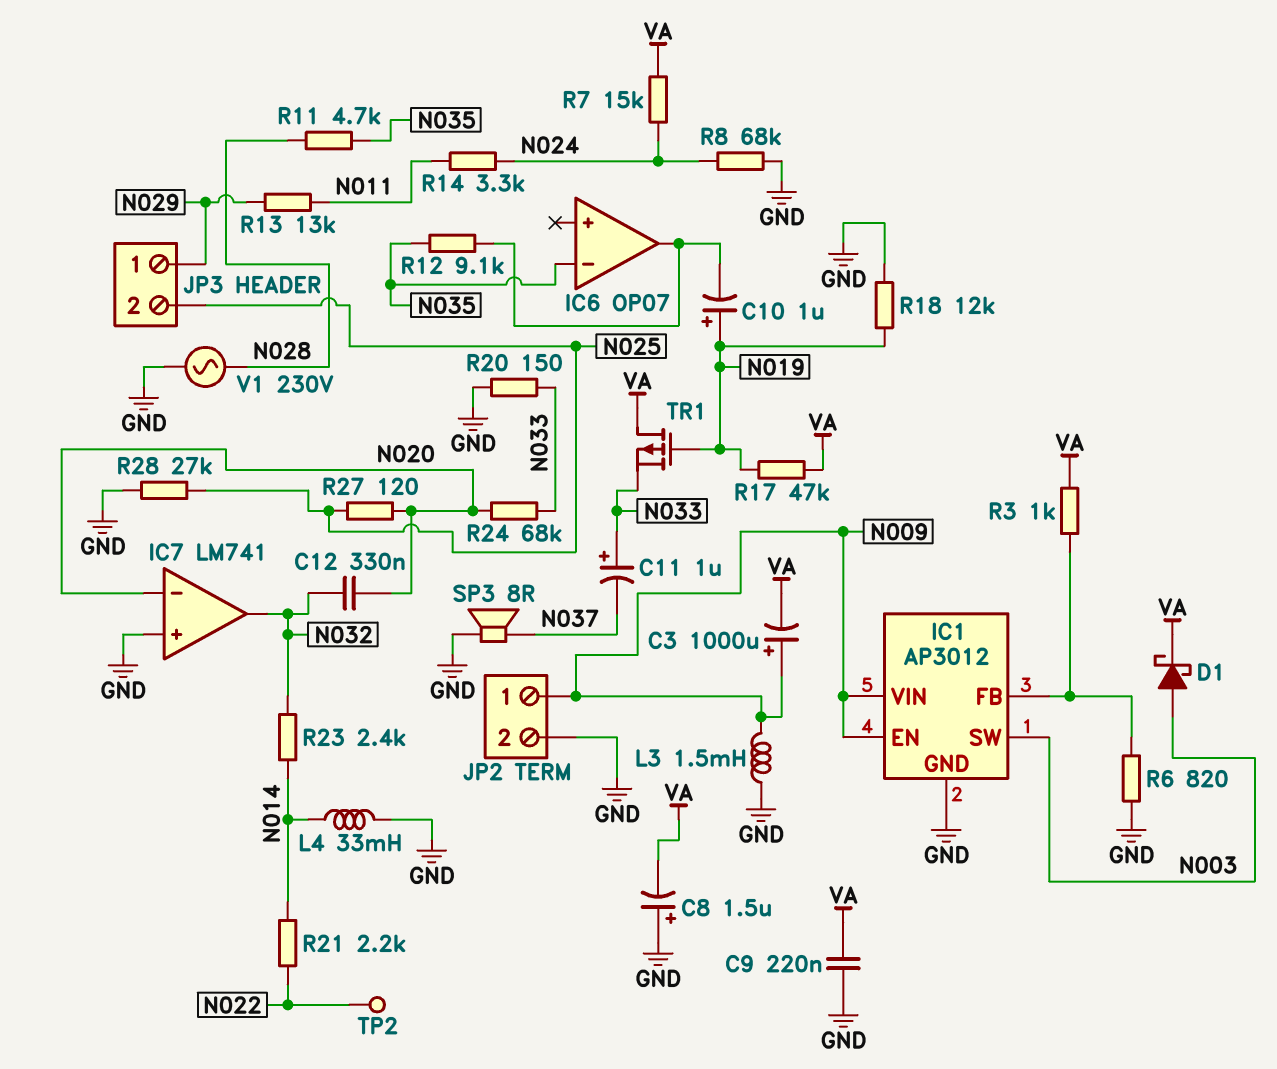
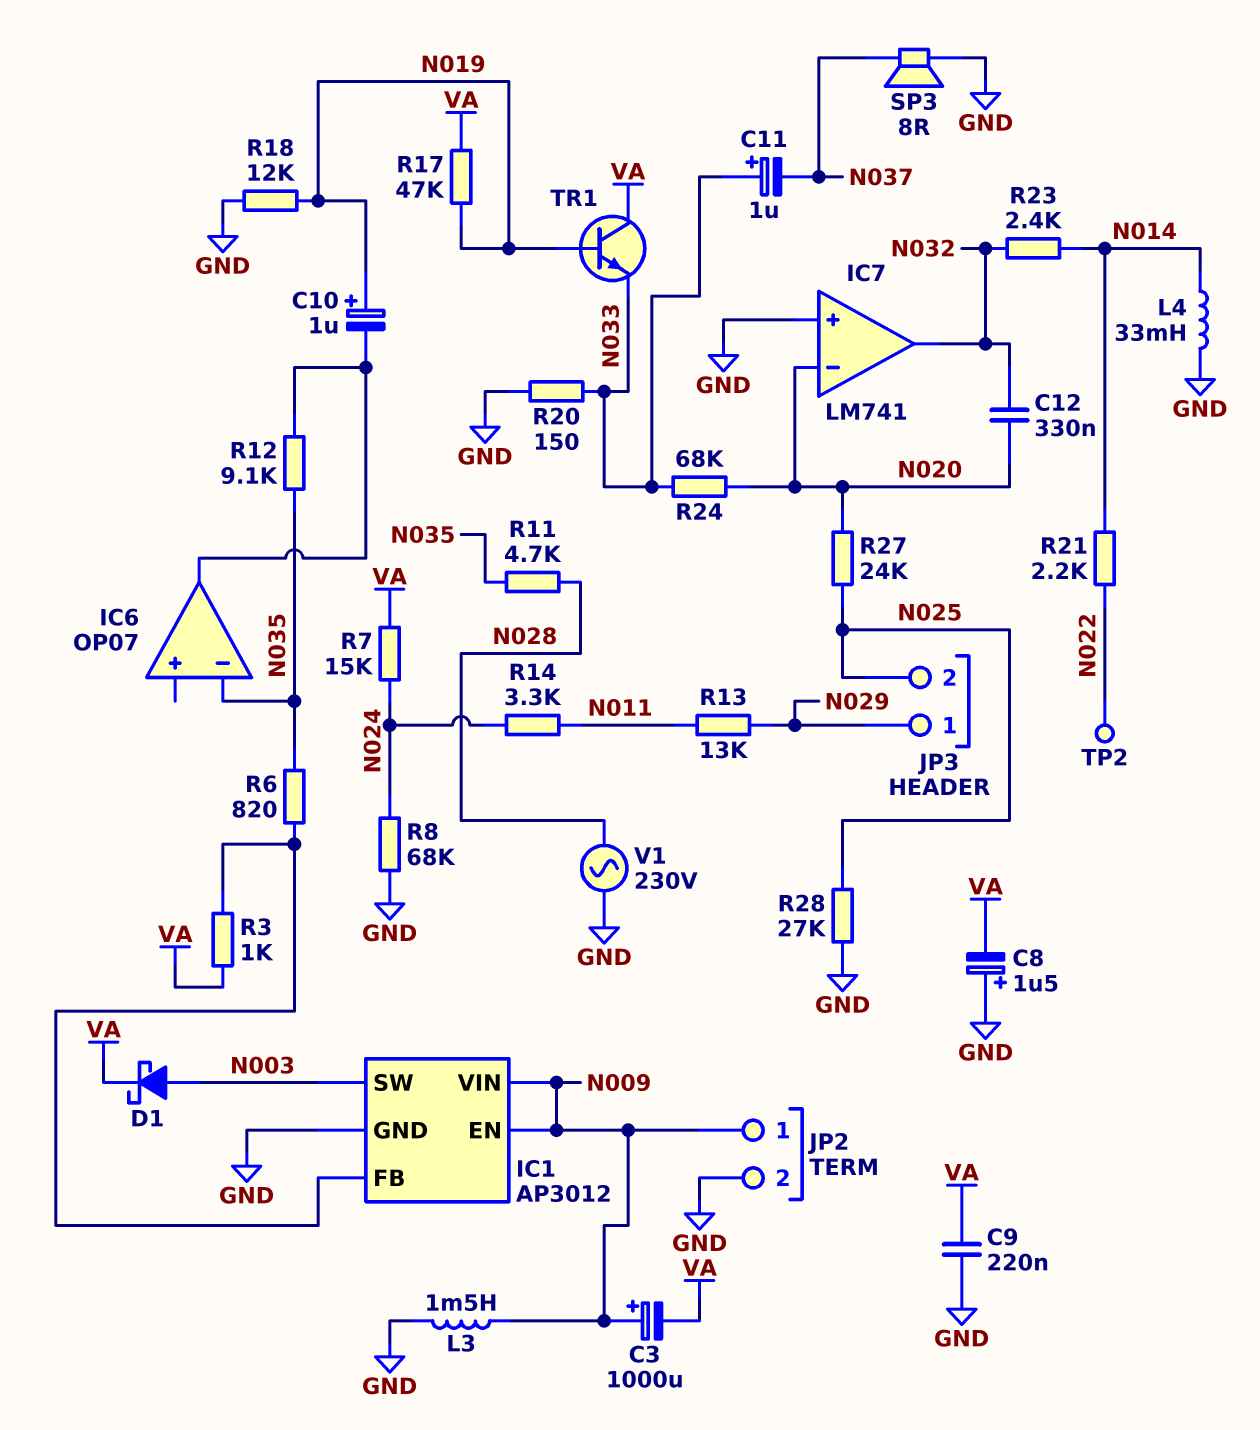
R6: 820 (GND, IC1/FB) -> 820 (IC1/FB, N035)
R27: 120 (N020, N025) -> 24k (N020, N025)
TR1: PMOS (G N019, D VA, S N033) -> NPN (B N019, C VA, E N033)

